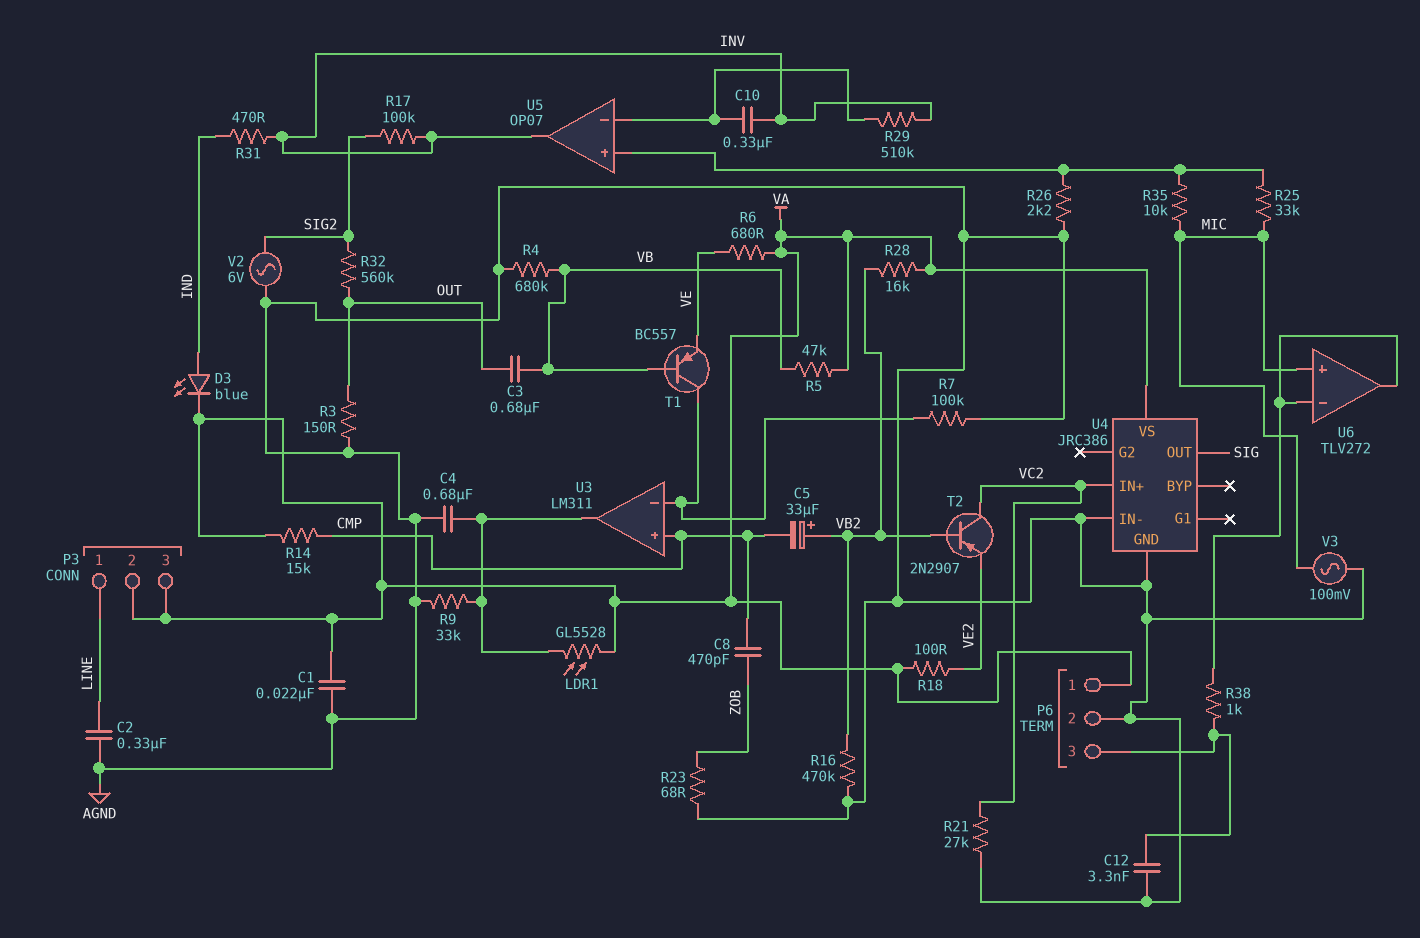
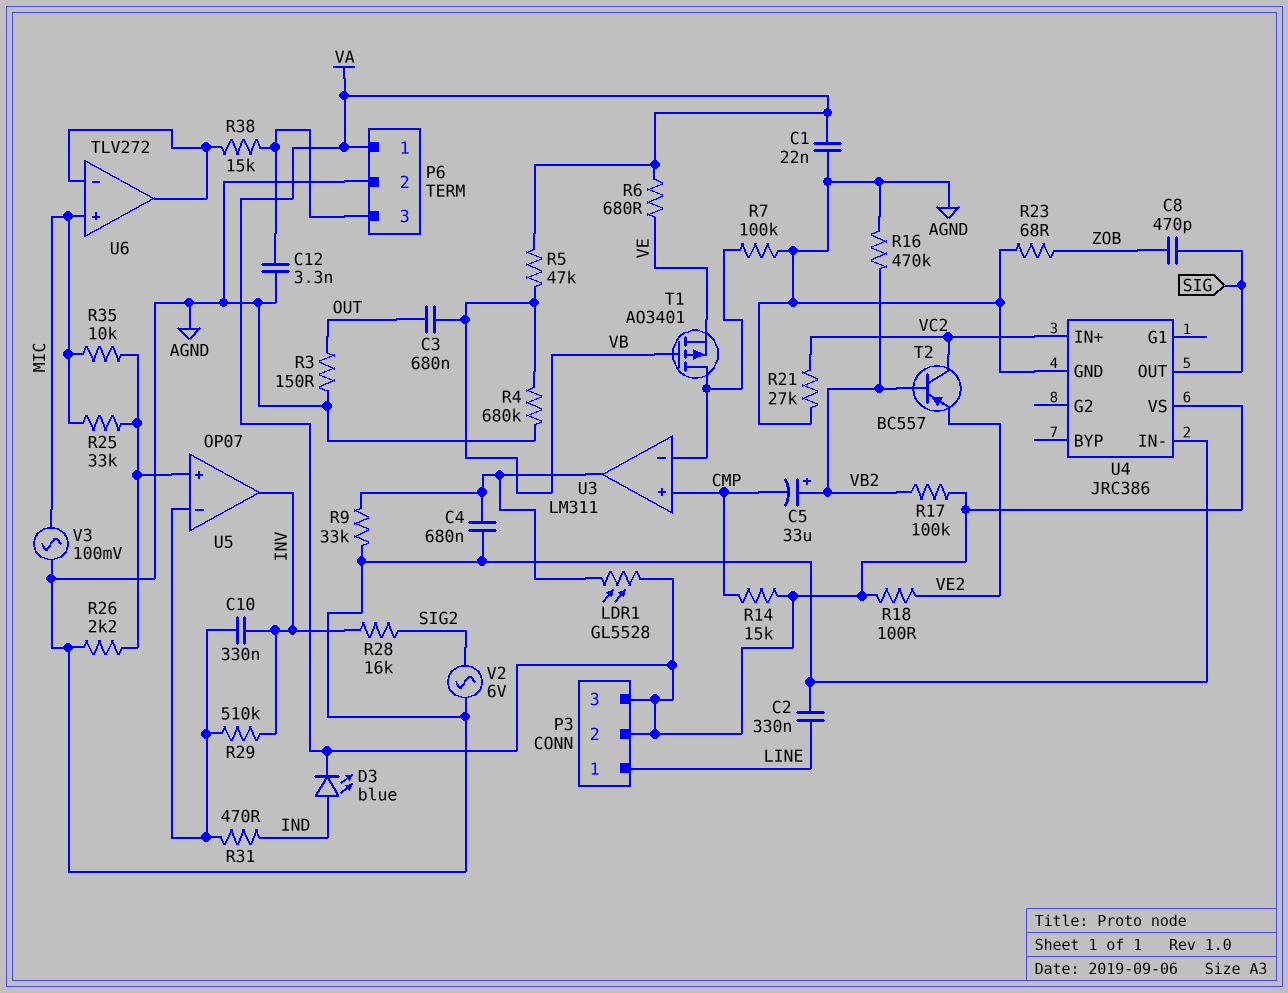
C8: 470pF (CMP, ZOB) -> 470pF (SIG, ZOB)
R17: 100k (INV, SIG2) -> 100k (VA, VB2)
R28: 16k (VA, VB2) -> 16k (INV, SIG2)
R31: 470 (IND, INV) -> 470 (IND, U5/in-)
R32: 560k (OUT, SIG2) -> none
R38: 1k (P6/3, U6/in-) -> 15k (P6/3, U6/in-)
T1: PNP BC557 (B VB, C U3/in-, E VE) -> PMOS AO3401 (G VB, D U3/in-, S VE)
T2: PNP 2N2907 (B VB2, C VC2, E VE2) -> PNP BC557 (B VB2, C VC2, E VE2)

